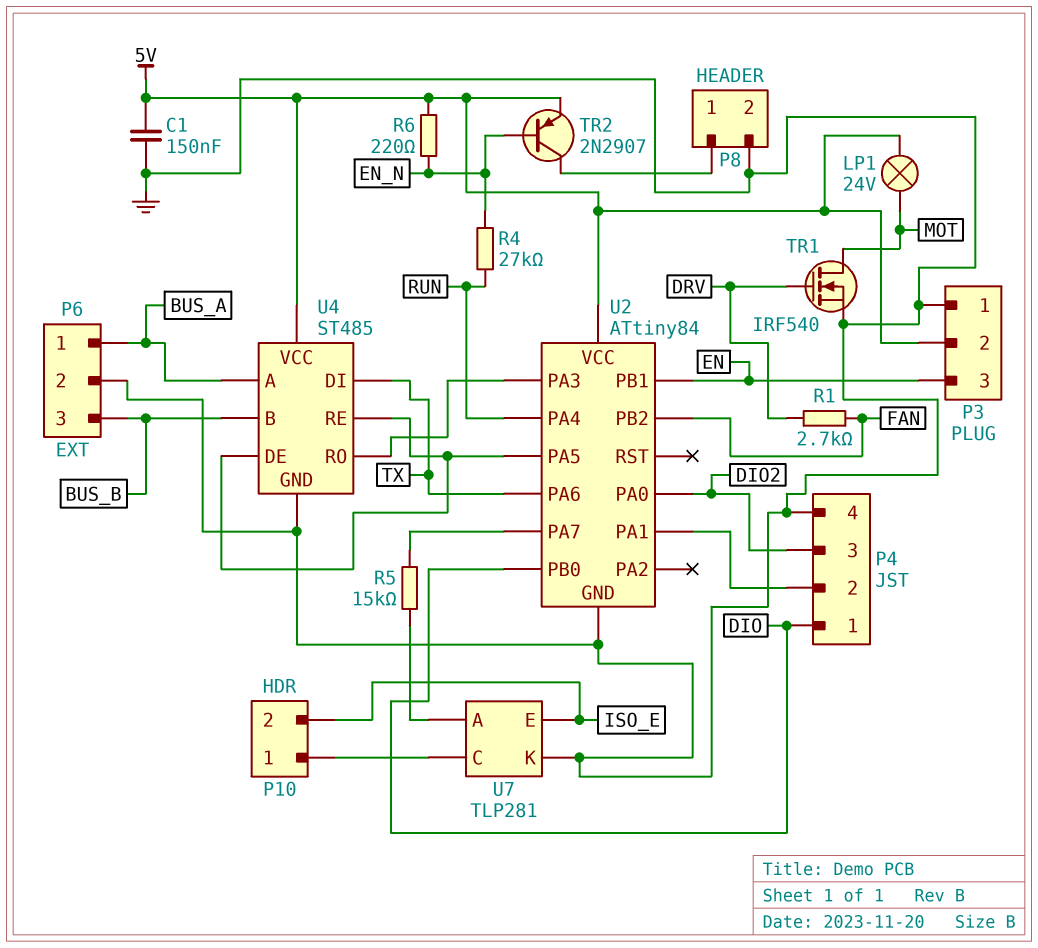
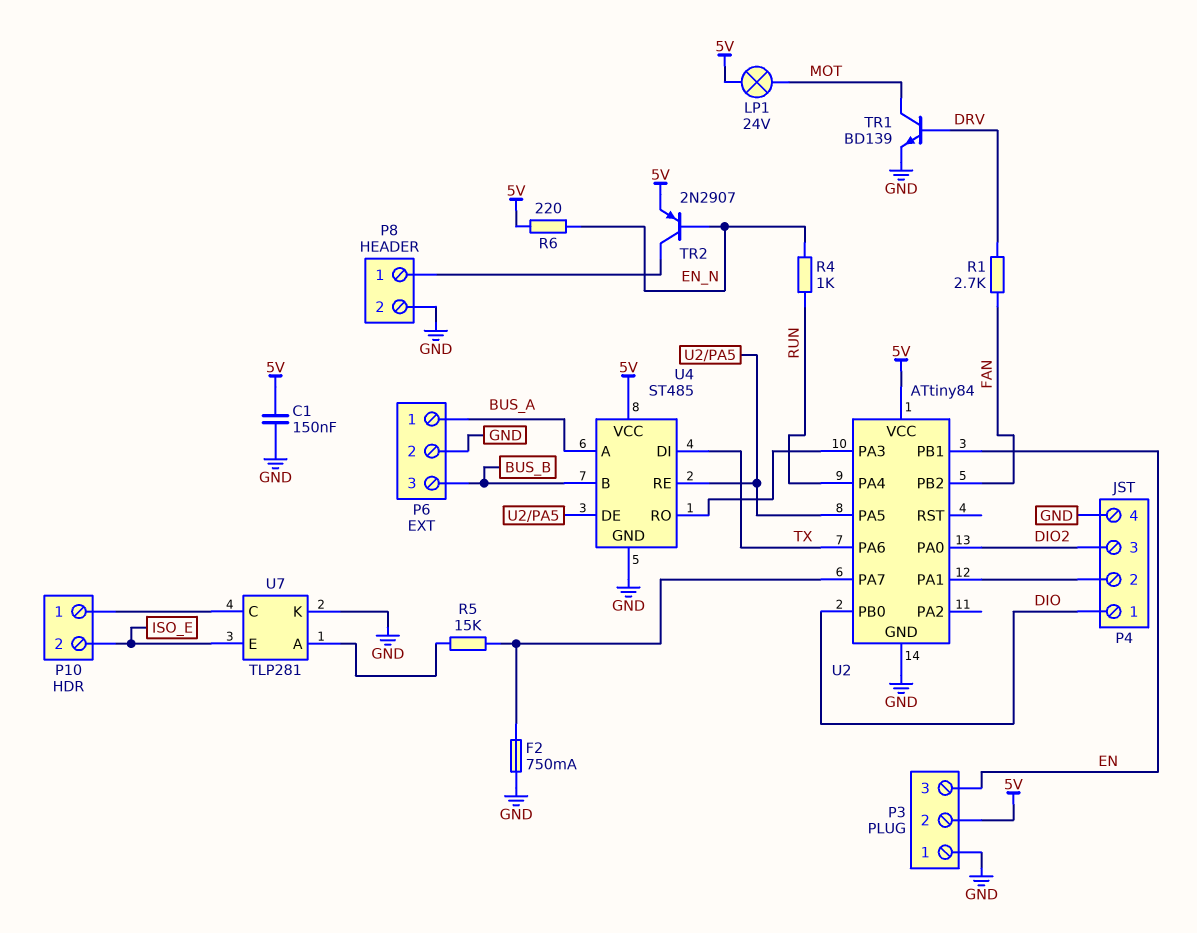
F2: none -> 750mA (GND, U2/PA7)
R4: 27k (EN_N, RUN) -> 1k (EN_N, RUN)
TR1: NMOS IRF540 (G DRV, D MOT, S GND) -> NPN BD139 (B DRV, C MOT, E GND)

